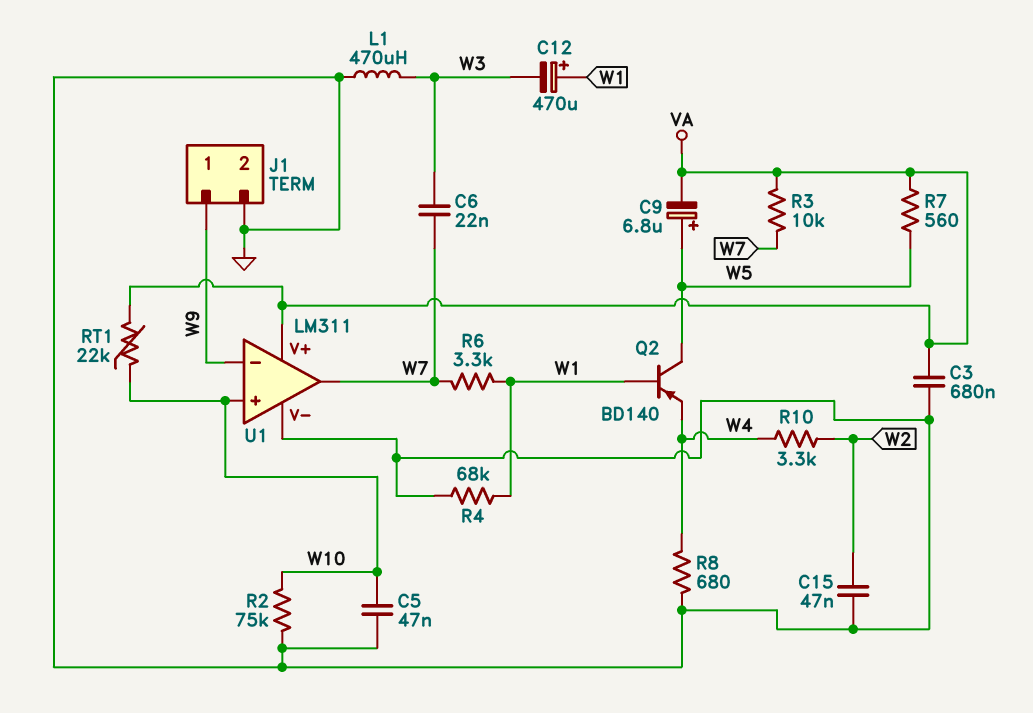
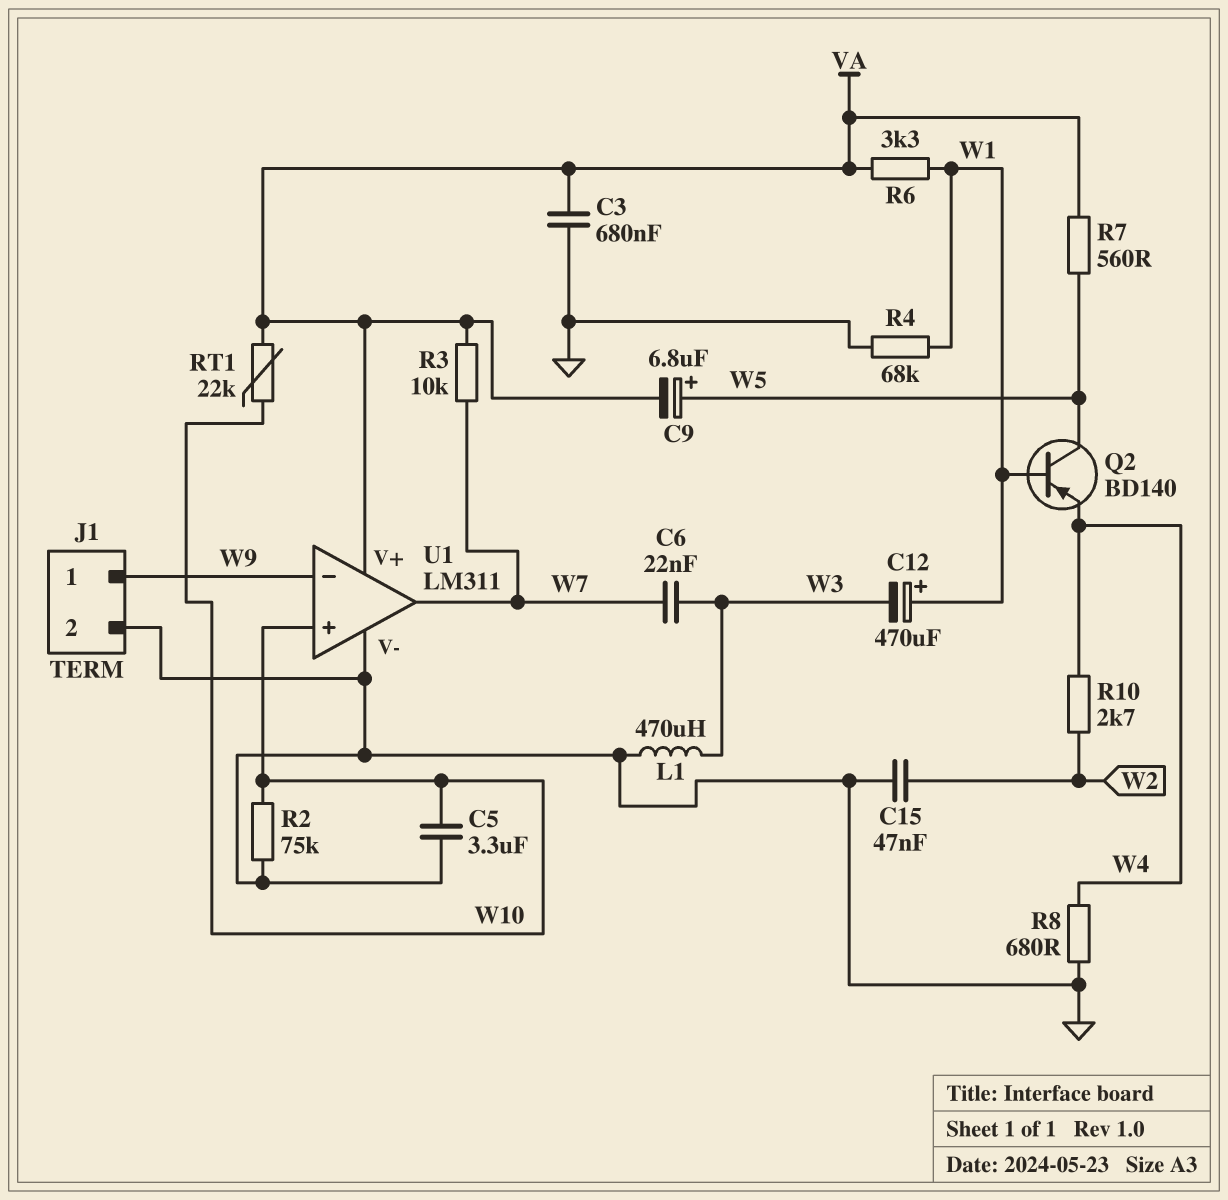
C5: 47nF (GND, W10) -> 3.3uF (GND, W10)
R6: 3.3k (W1, W7) -> 3.3k (VA, W1)
R10: 3.3k (W2, W4) -> 2.7k (W2, W4)

